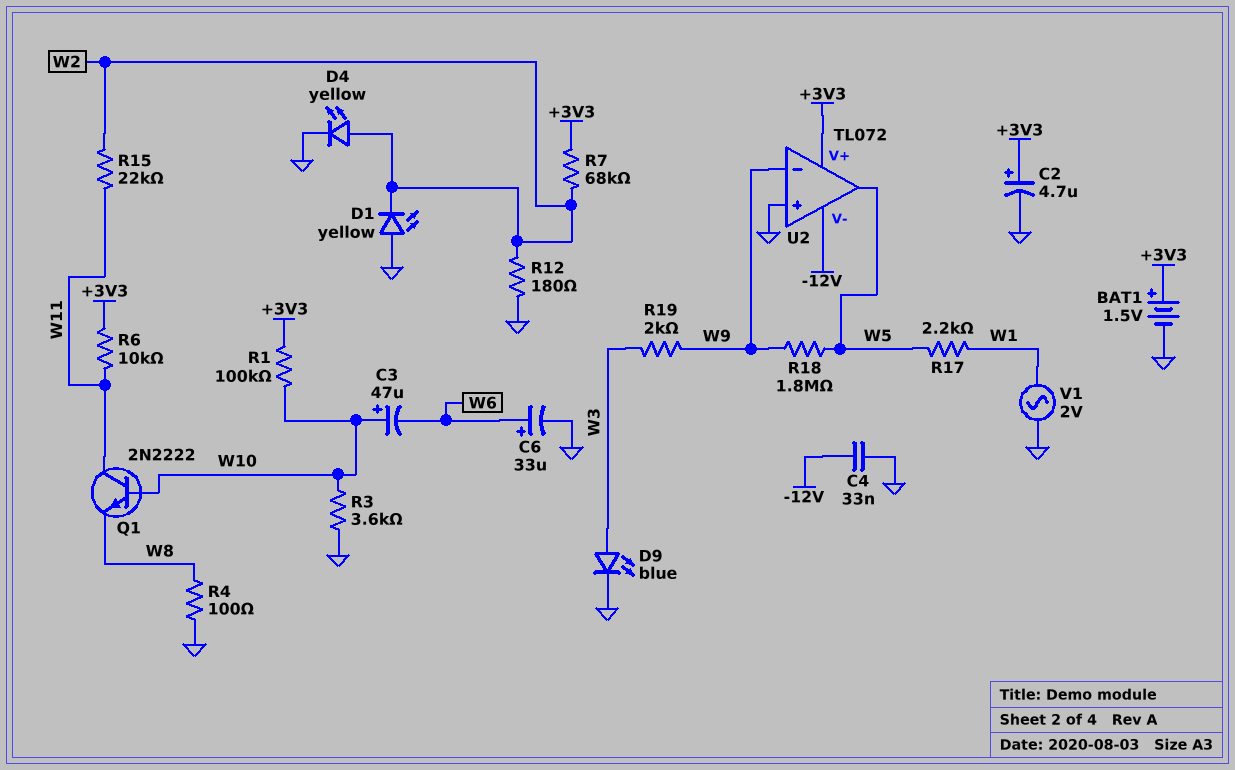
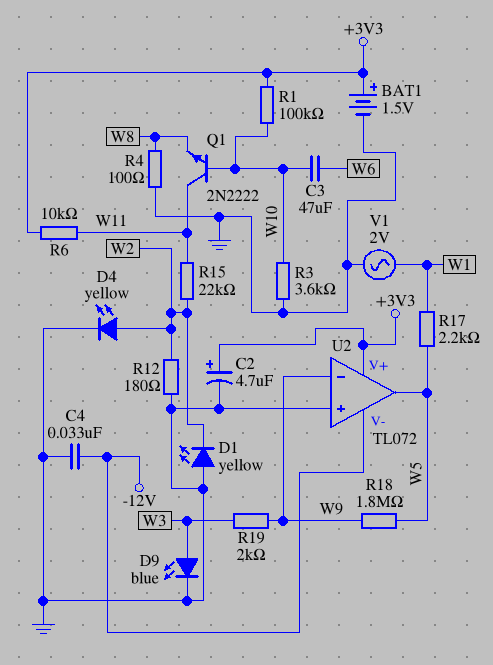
C3: 47uF (plus W10, minus W6) -> 47uF (W6, W10)
C6: 33uF (plus W6, minus GND) -> none
R7: 68k (+3V3, W2) -> none

